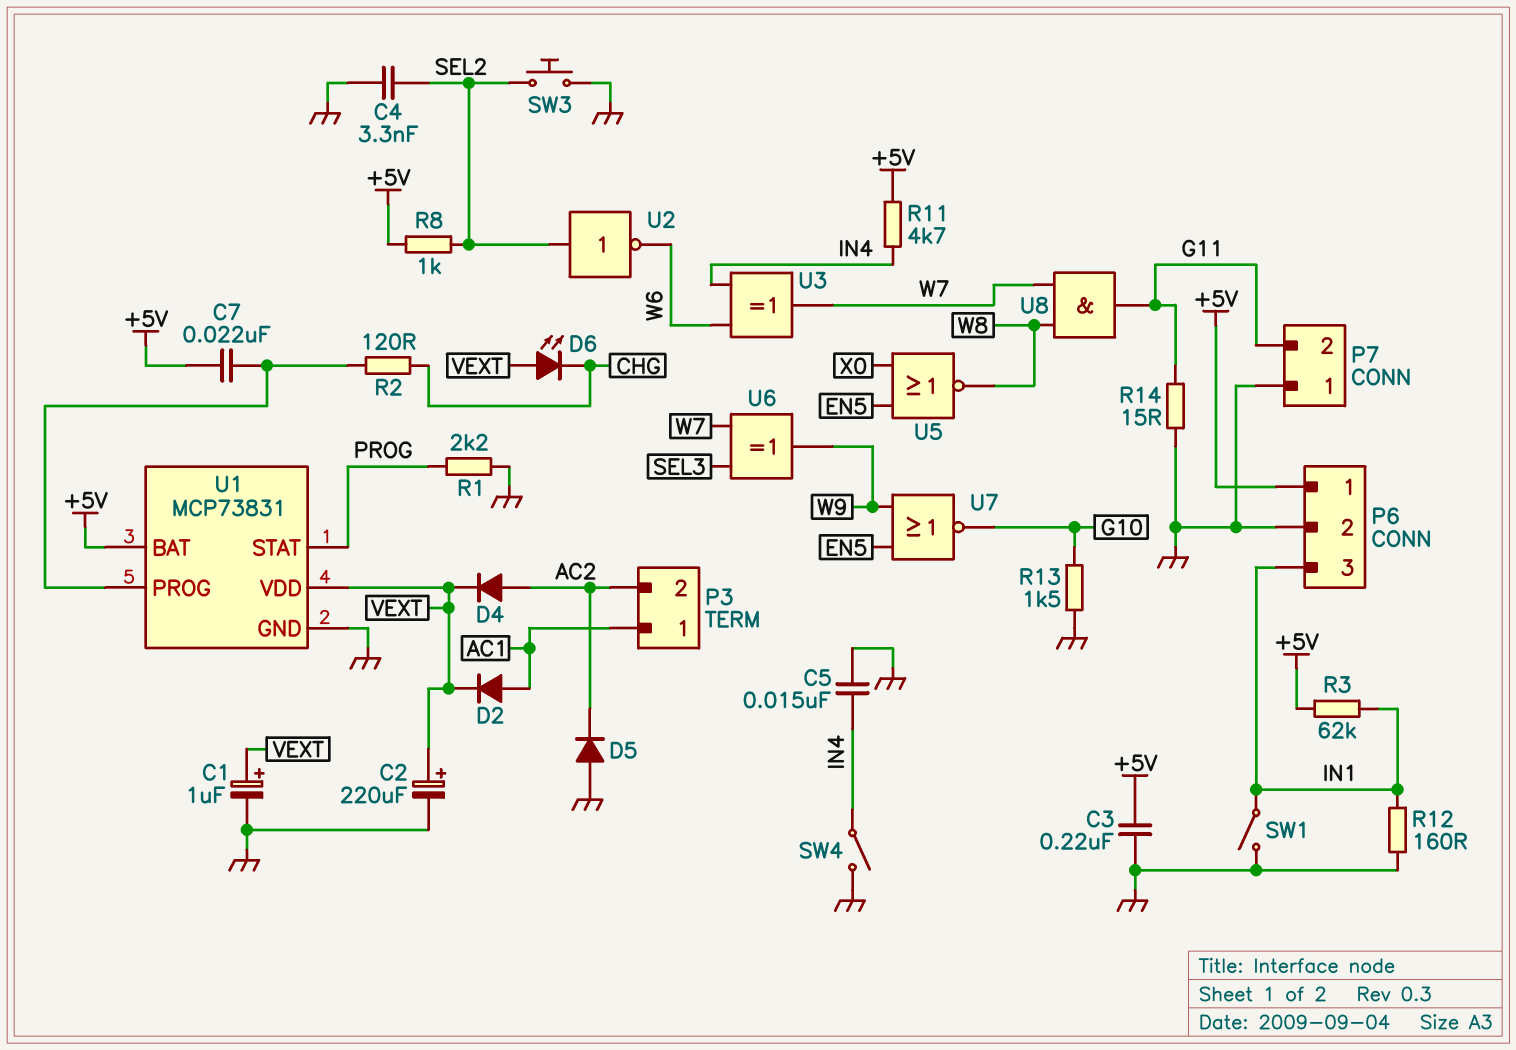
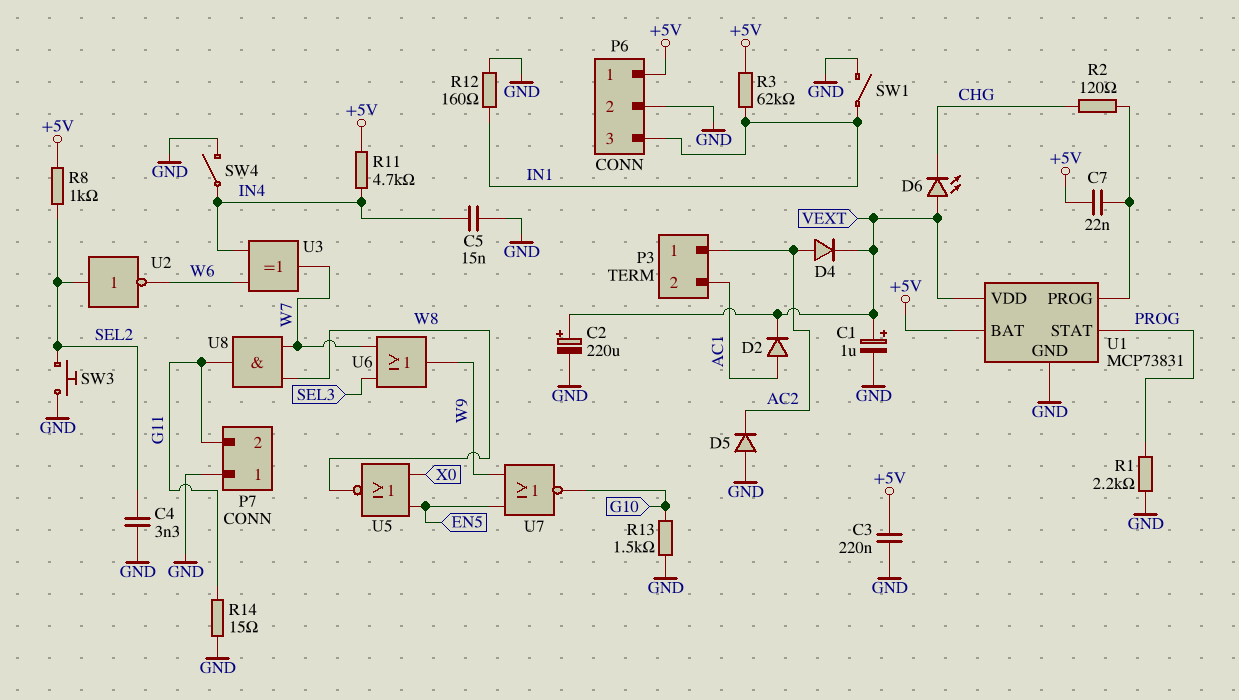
P3 pin 1: AC1 -> AC2
P3 pin 2: AC2 -> AC1
U6: XOR (in SEL3, in W7, out W9) -> OR (in SEL3, in W7, out W9)

